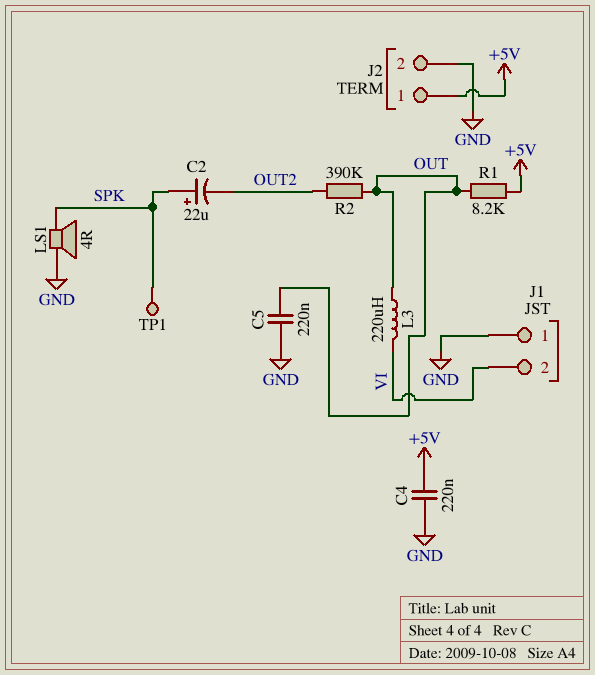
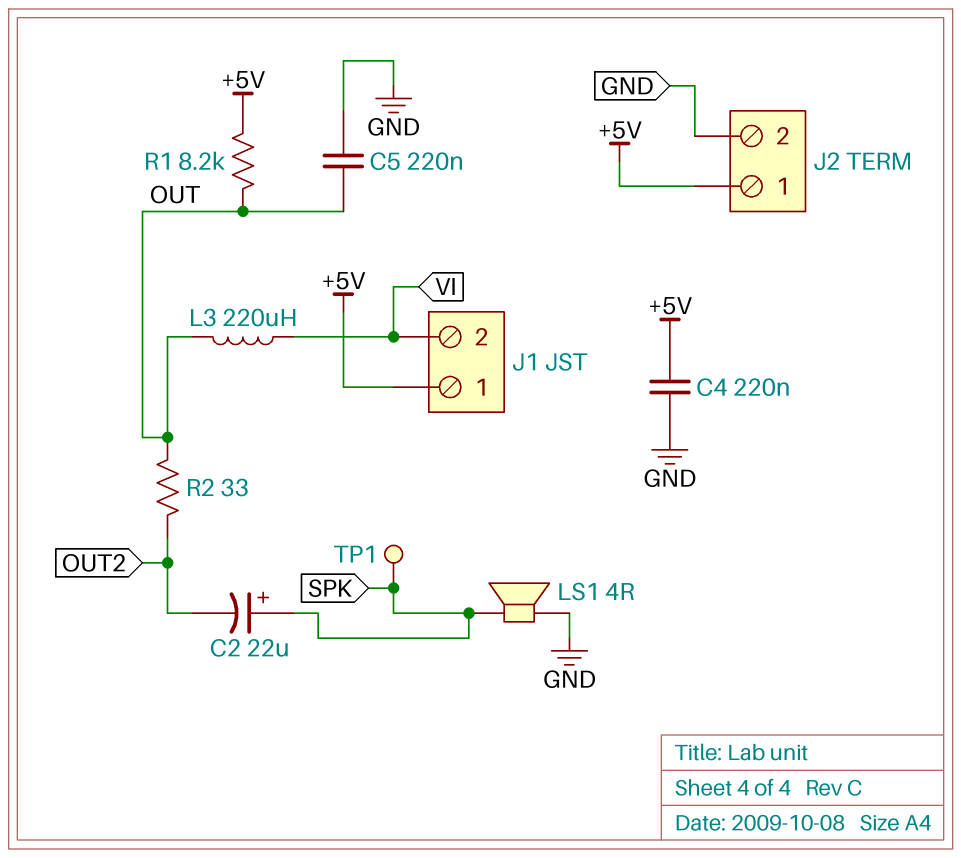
J1 pin 1: GND -> +5V
R2: 390k (OUT, OUT2) -> 33 (OUT, OUT2)

